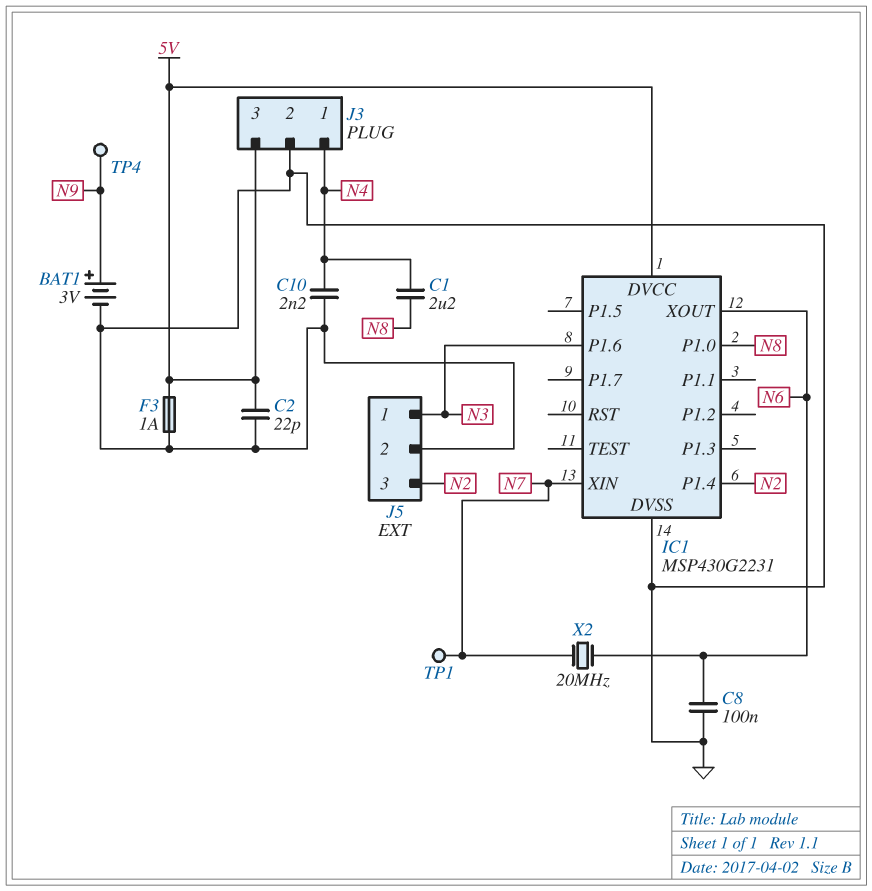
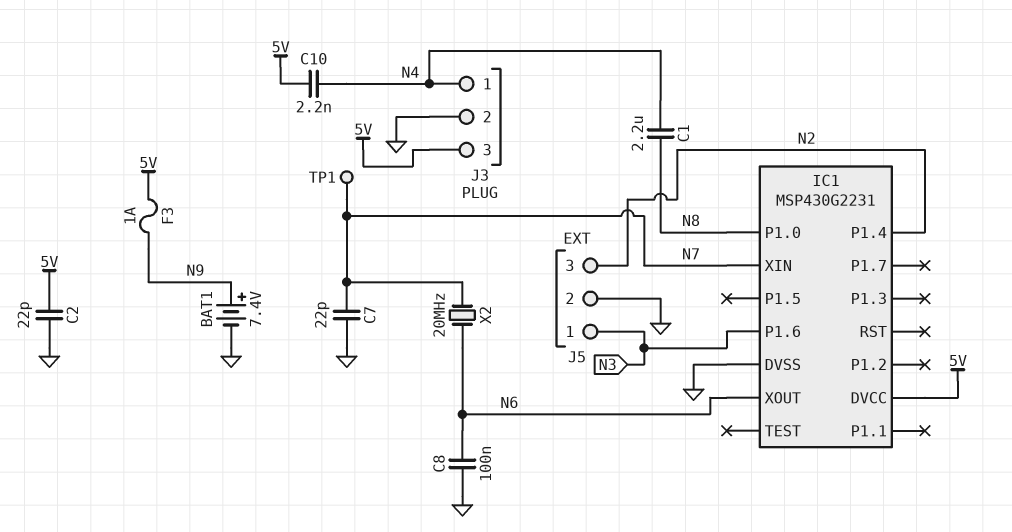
BAT1: 3V (plus N9, minus GND) -> 7.4V (plus N9, minus GND)
C7: none -> 22pF (GND, N7)
C10: 2.2nF (GND, N4) -> 2.2nF (5V, N4)
F3: 1A (5V, GND) -> 1A (5V, N9)
TP4: test point (N9) -> none

